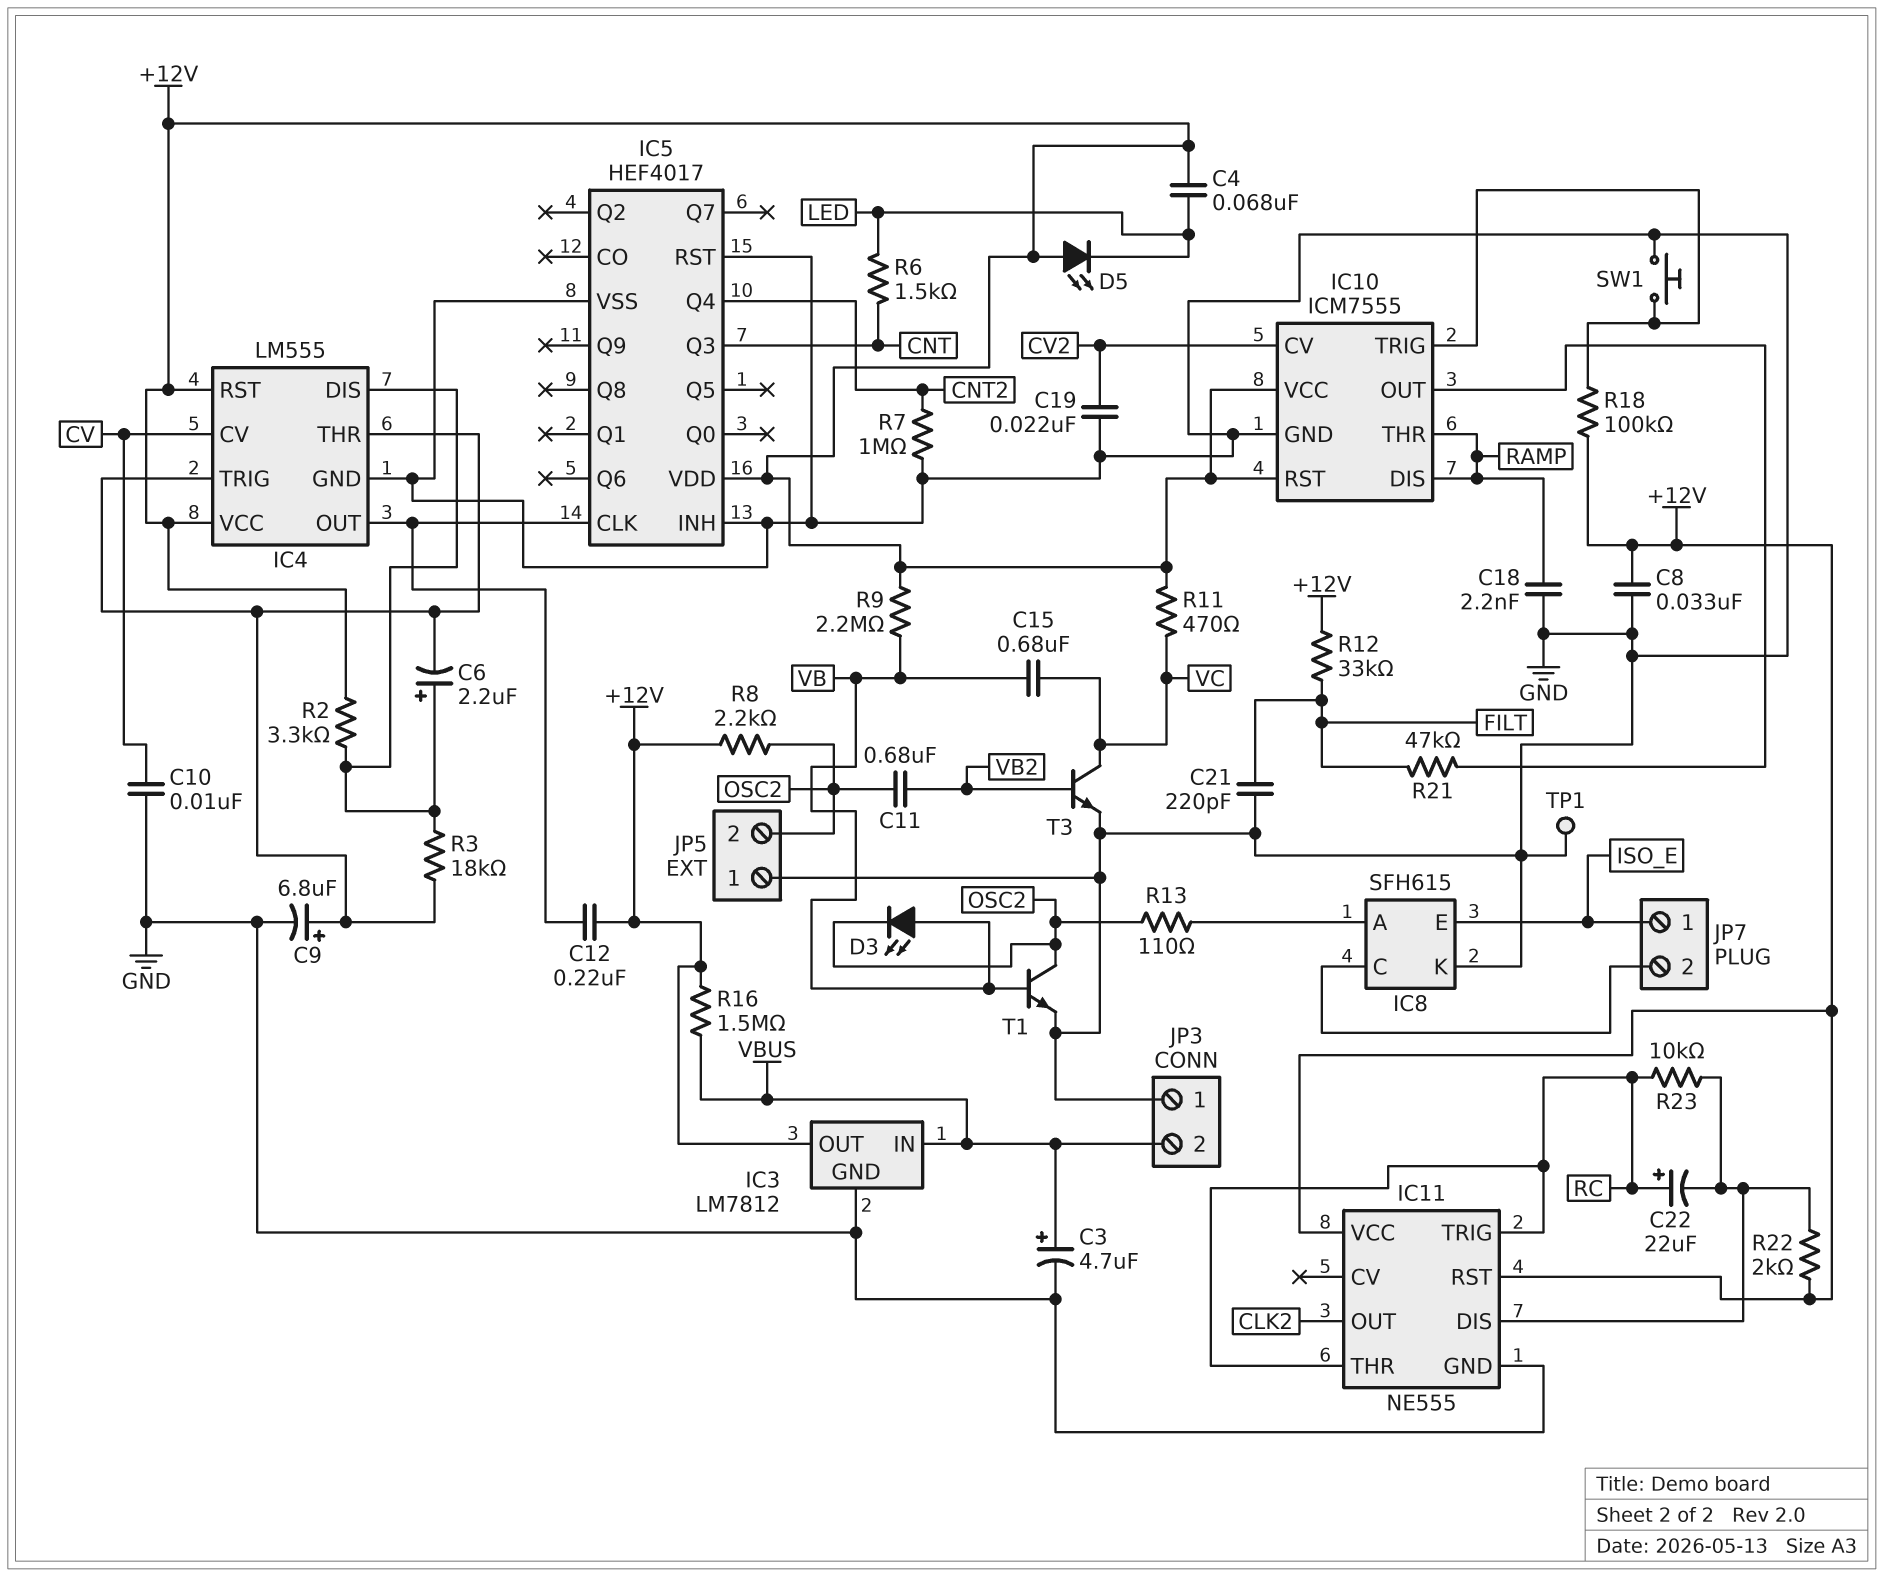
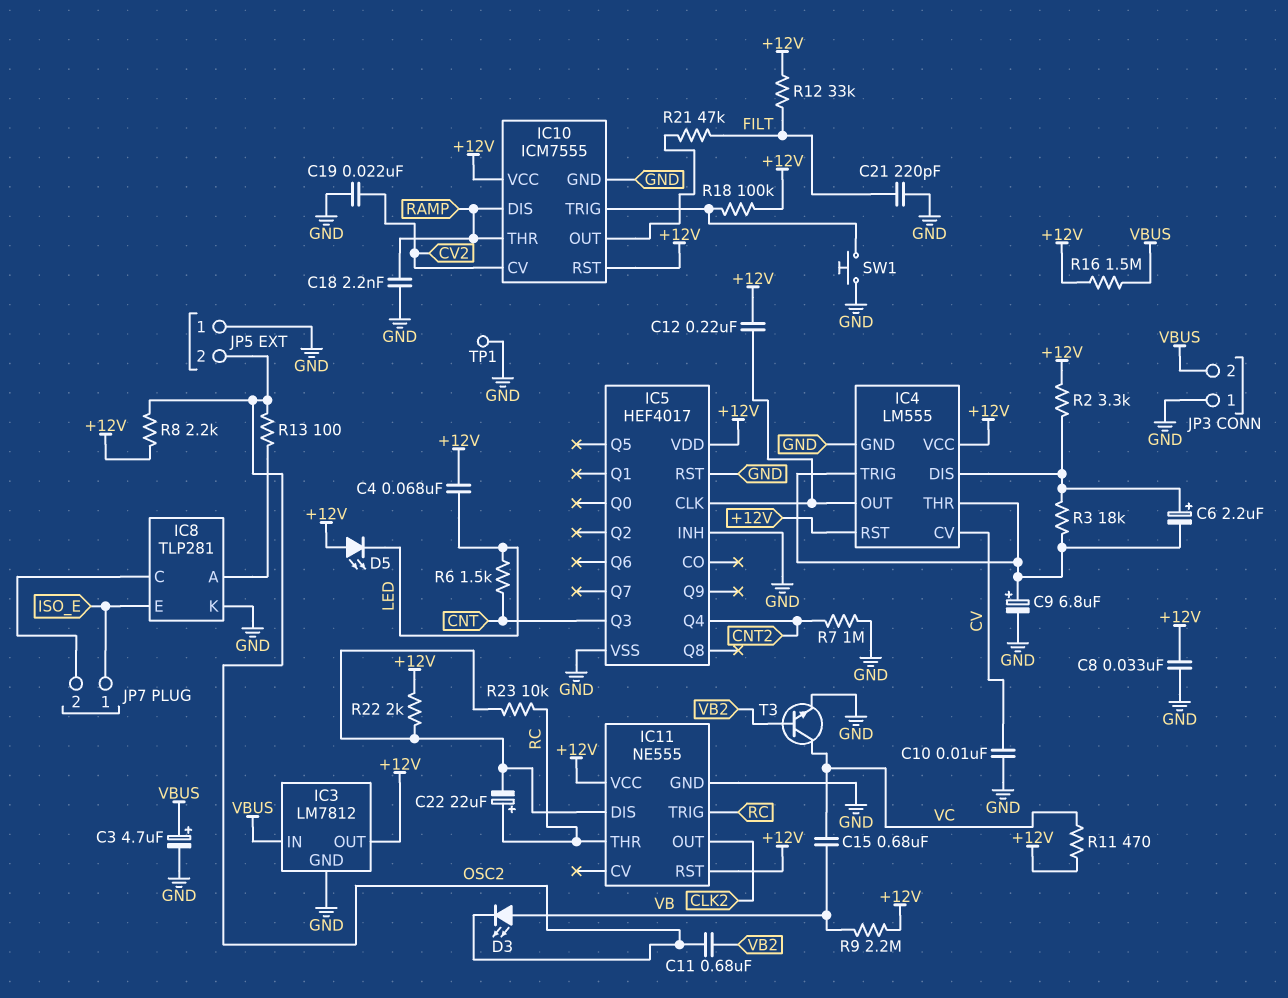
IC8: SFH615 -> TLP281
R13: 110 (IC8/A, OSC2) -> 100 (IC8/A, OSC2)
T1: NPN (B VB, C OSC2, E GND) -> none

